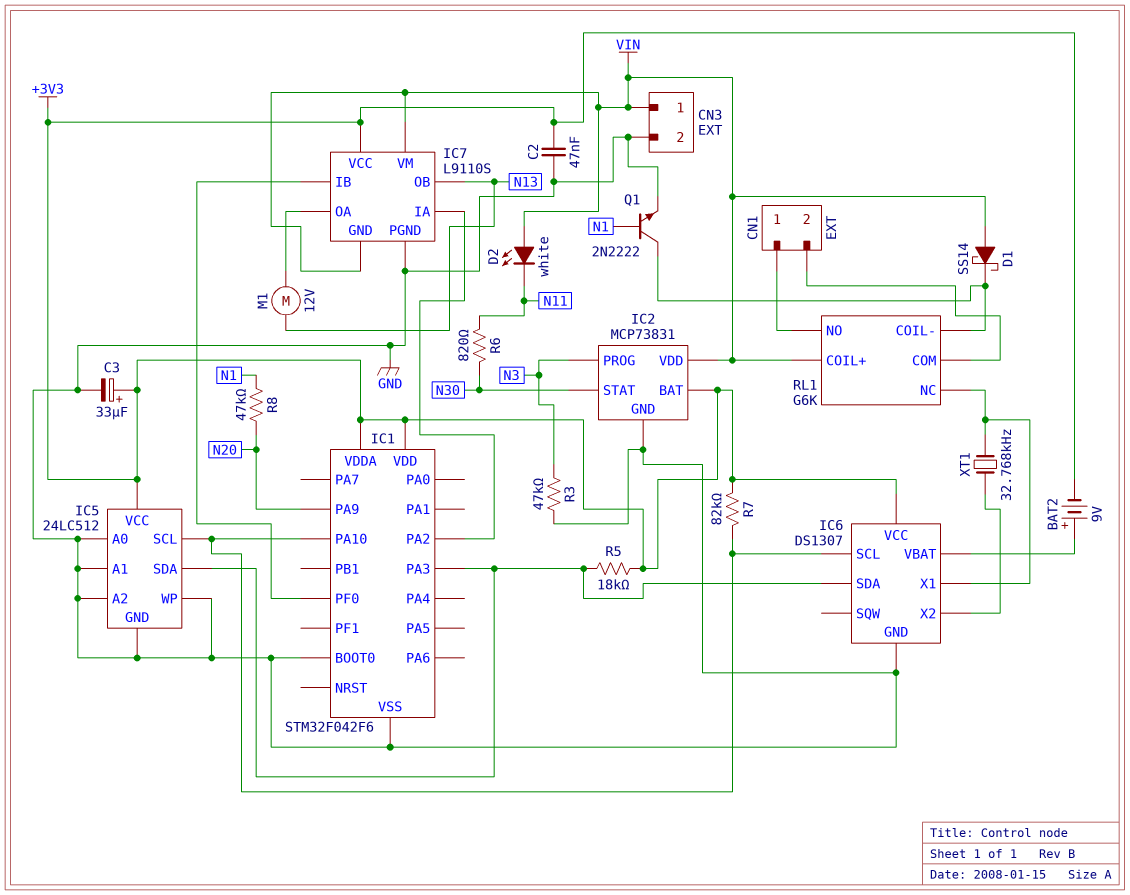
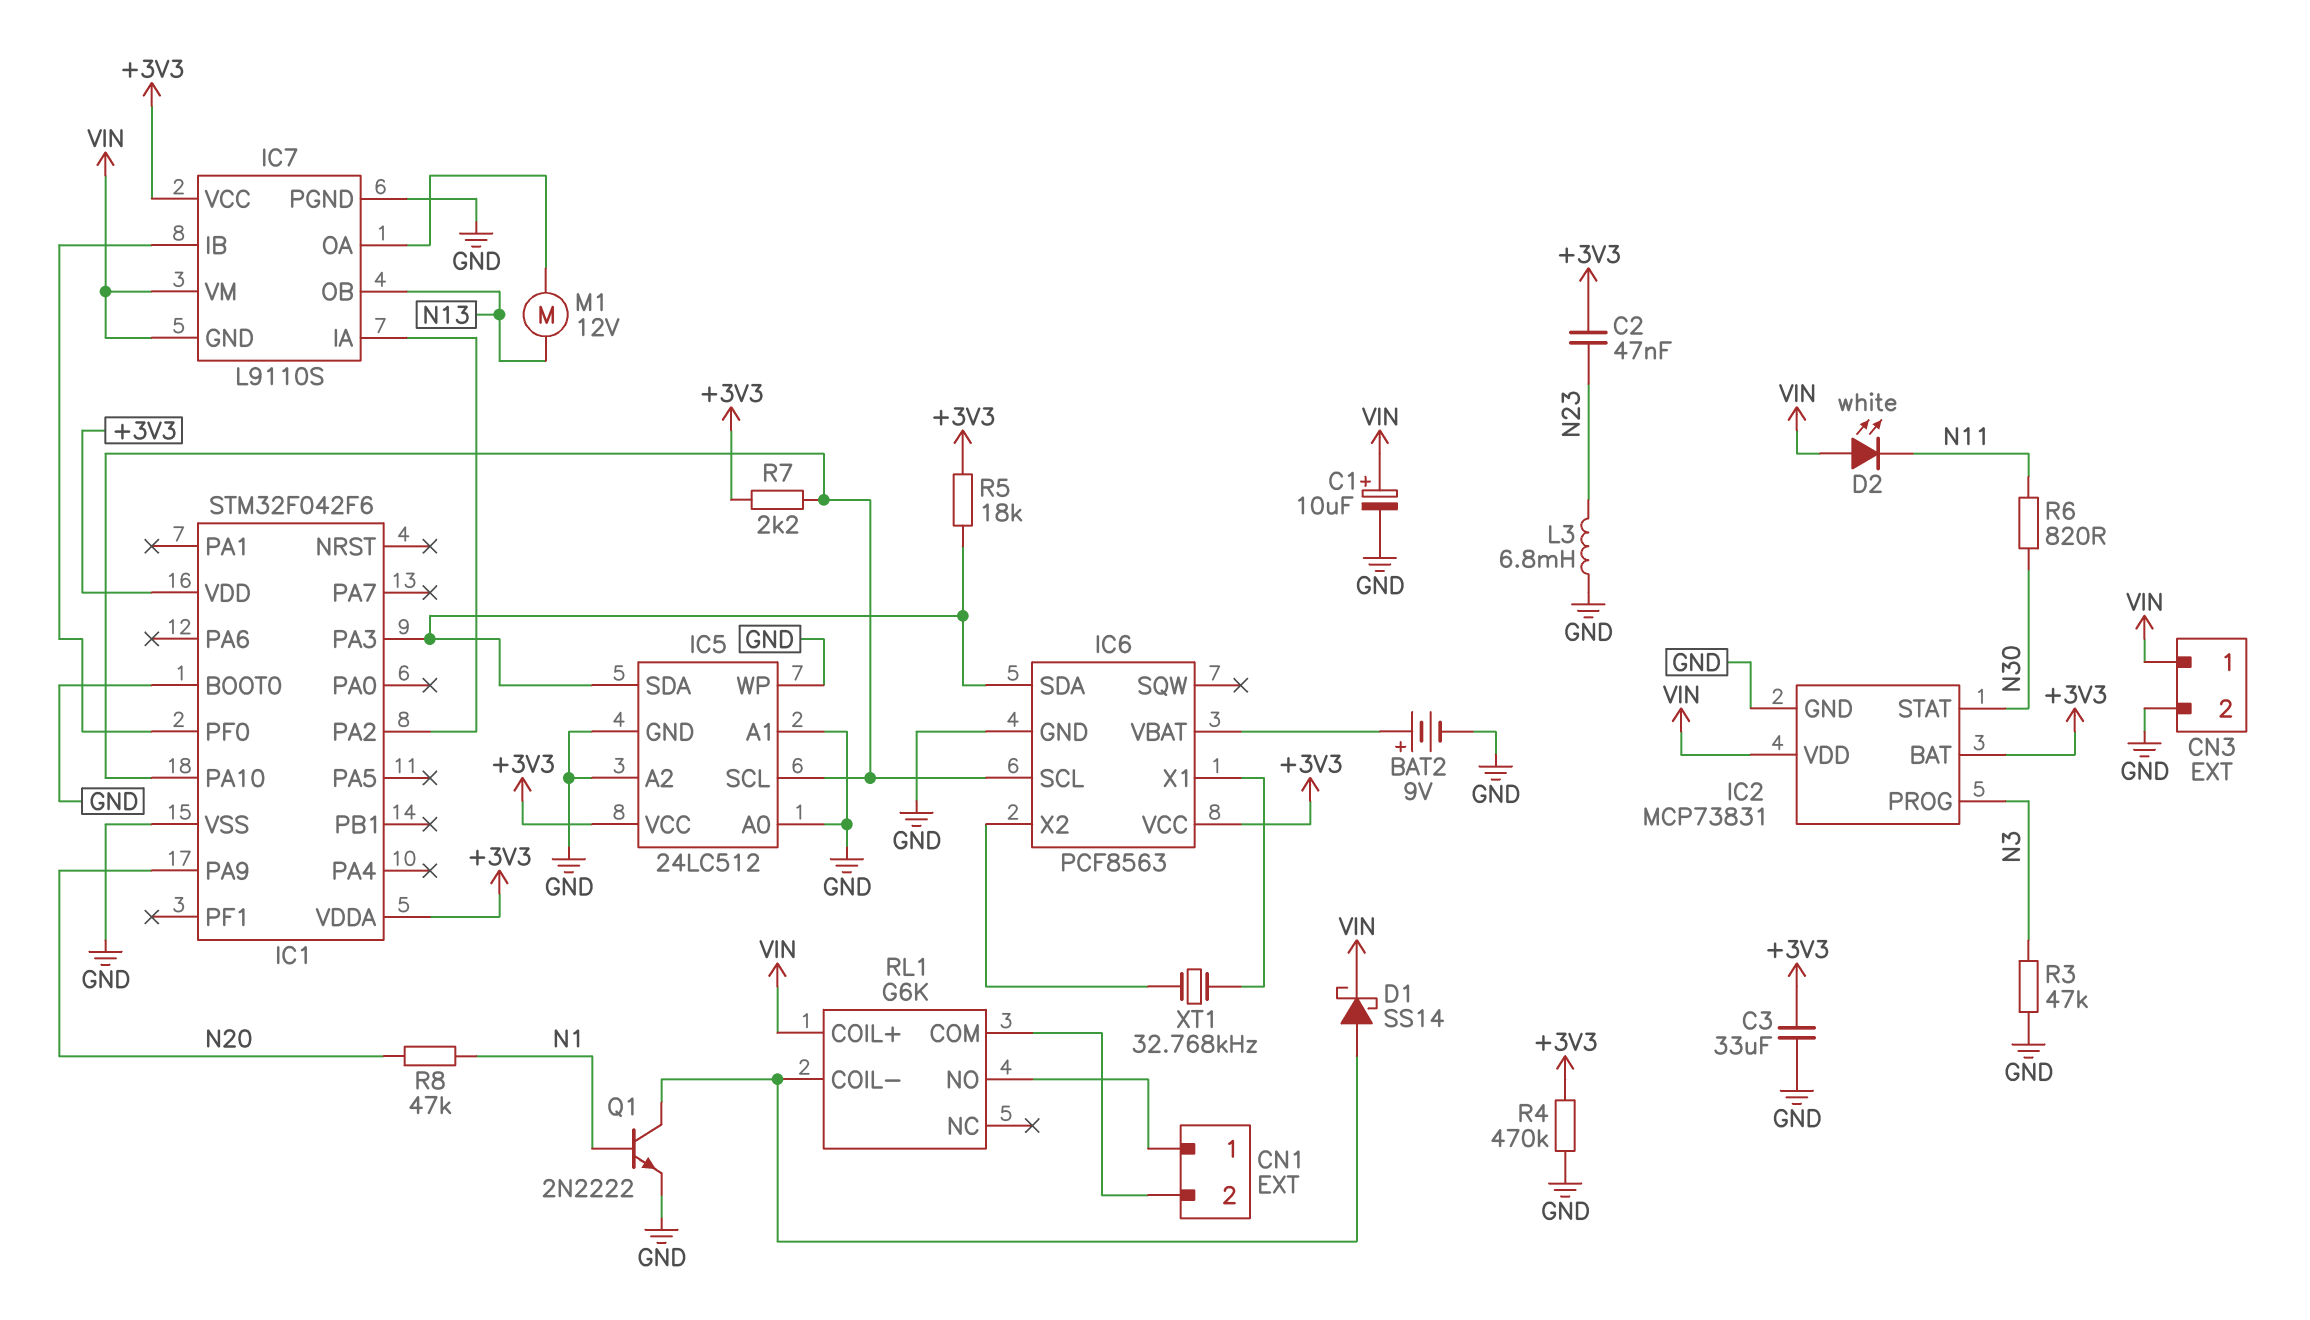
BAT2: 9V (plus IC6/VBAT, minus +3V3) -> 9V (plus IC6/VBAT, minus GND)
C1: none -> 10uF (plus VIN, minus GND)
C2: 47nF (+3V3, GND) -> 47nF (+3V3, N23)
C3: 33uF (plus +3V3, minus GND) -> 33uF (+3V3, GND)
D1: schottky SS14 (A VIN, K RL1/COIL-) -> schottky SS14 (A RL1/COIL-, K VIN)
IC6: DS1307 -> PCF8563
L3: none -> 6.8mH (GND, N23)
R4: none -> 470k (+3V3, GND)
R7: 82k (+3V3, IC1/PA10) -> 2.2k (+3V3, IC1/PA10)
RL1 pin NC: IC6/X1 -> none

